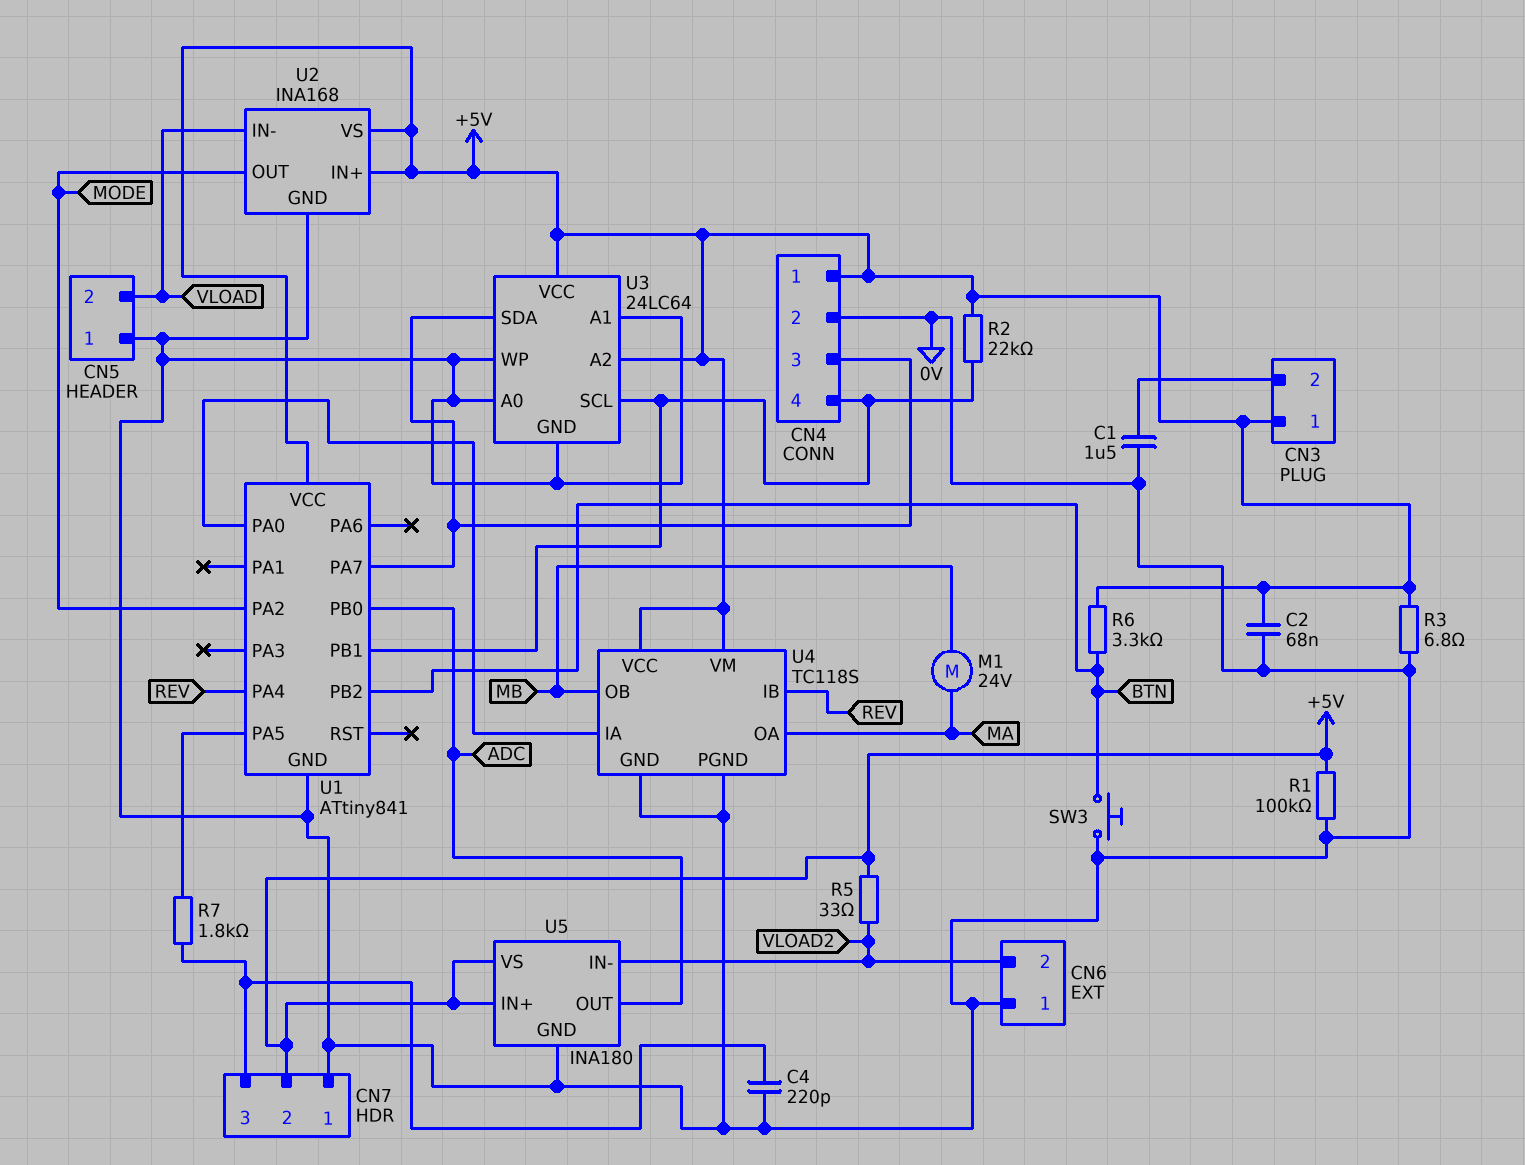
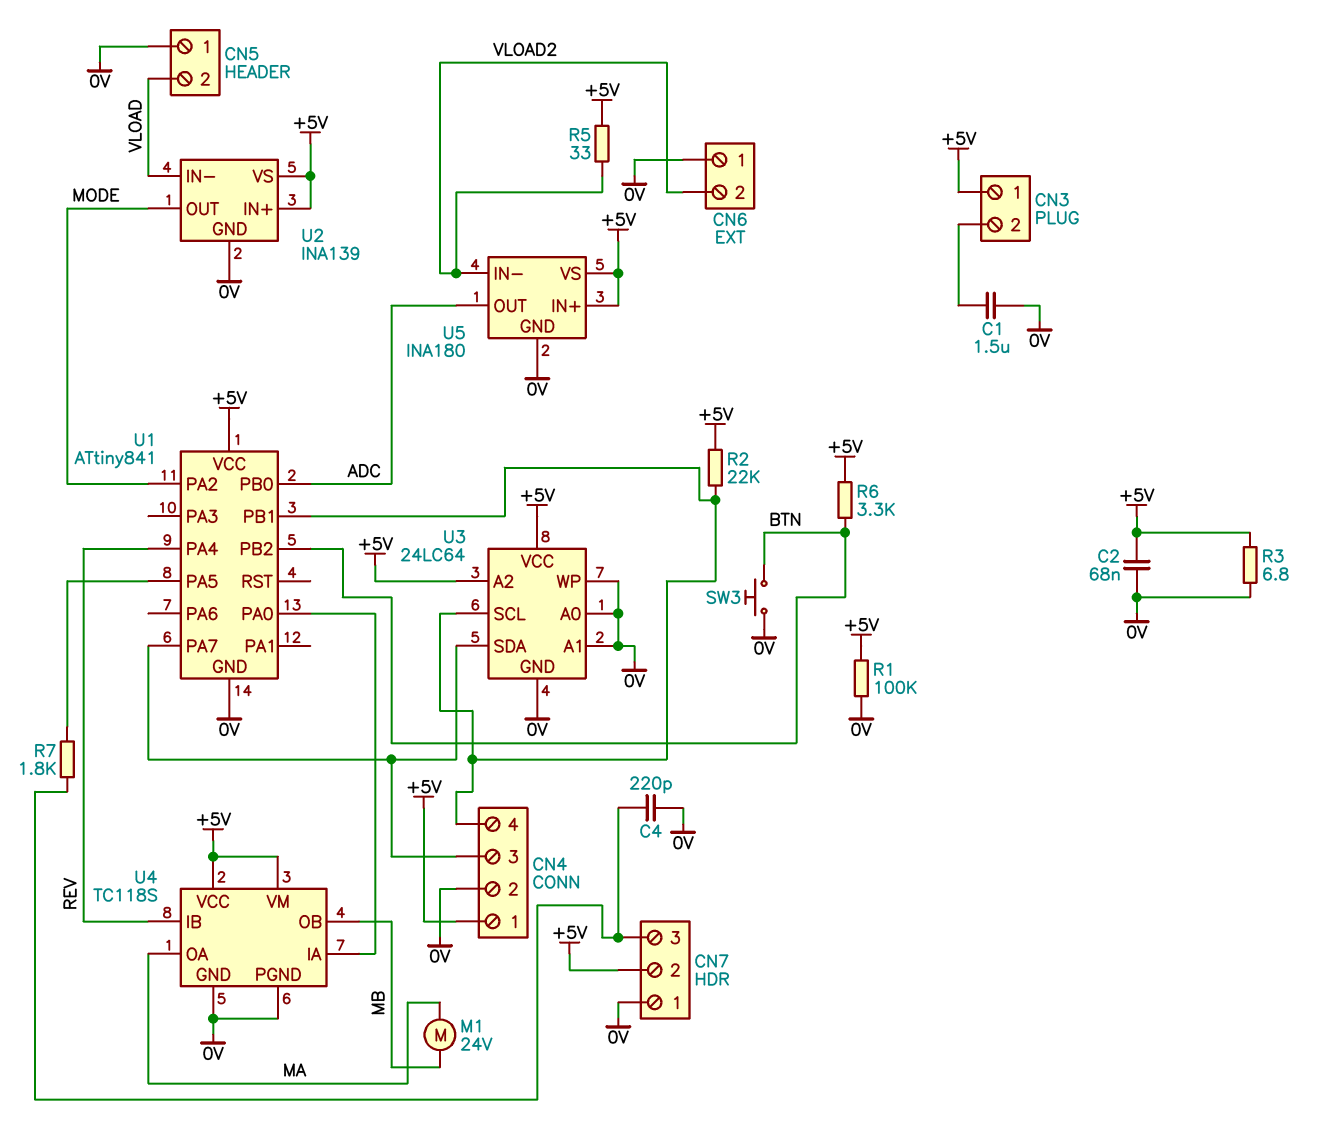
U2: INA168 -> INA139

